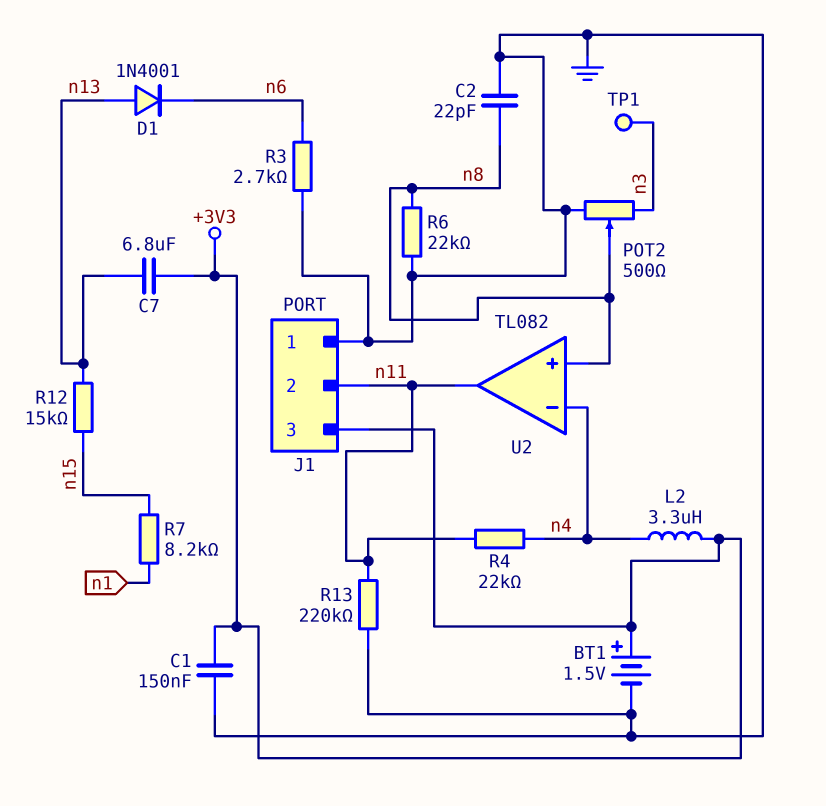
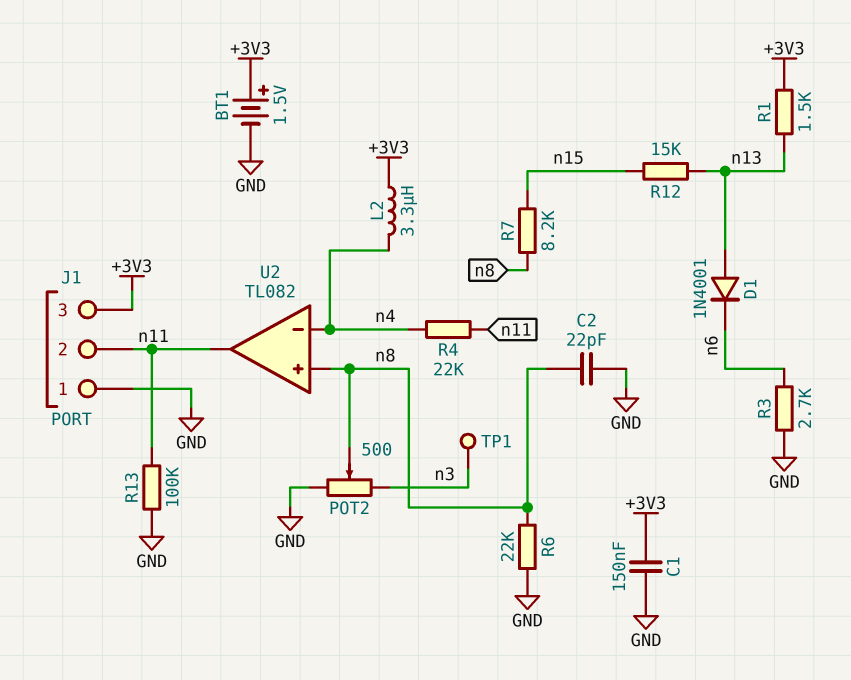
C7: 6.8uF (+3V3, n13) -> none
R1: none -> 1.5k (+3V3, n13)
R7: 8.2k (n1, n15) -> 8.2k (n8, n15)
R13: 220k (GND, n11) -> 100k (GND, n11)

